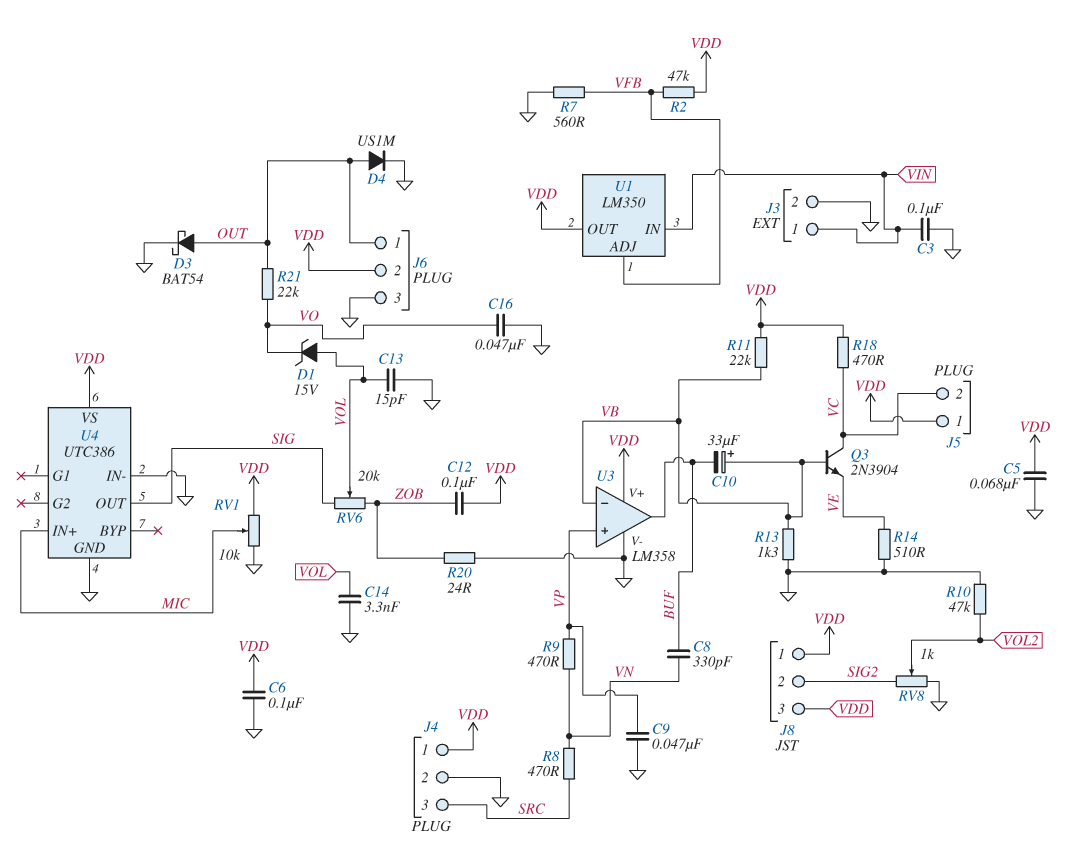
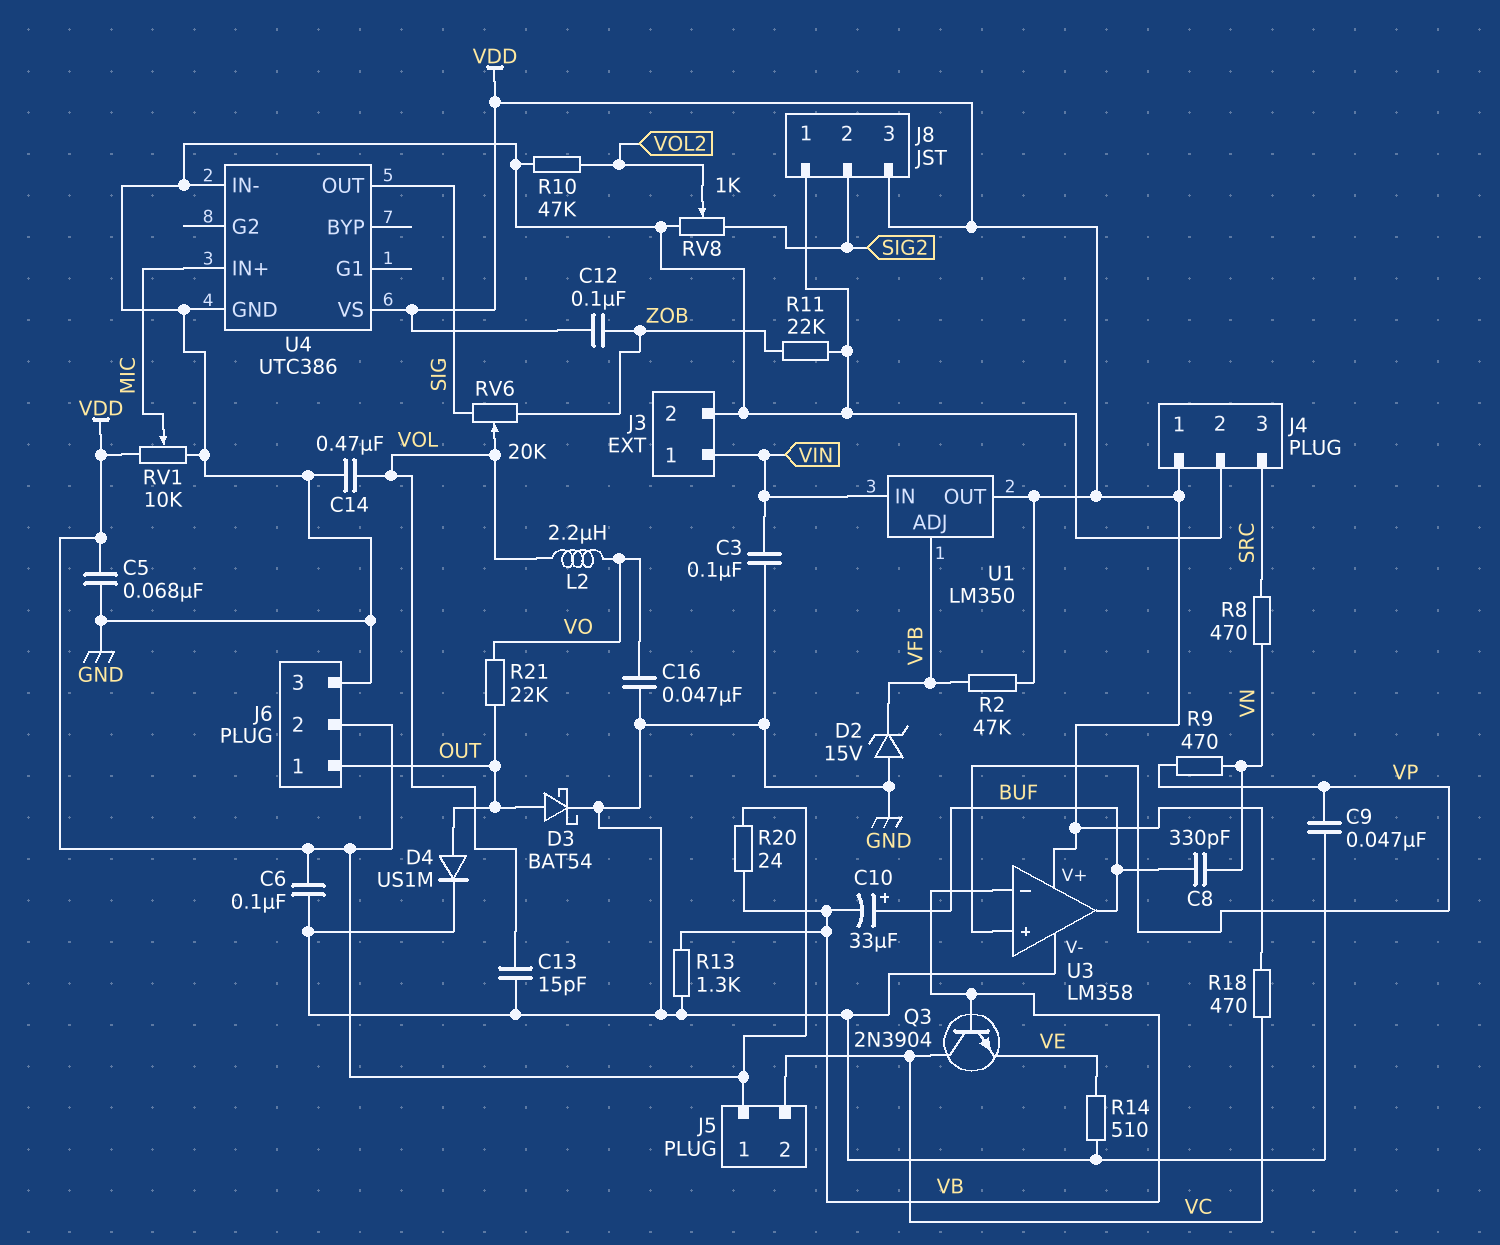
C10: 33uF (plus VB, minus BUF) -> 33uF (plus BUF, minus VB)
C14: 3.3nF (GND, VOL) -> 470nF (GND, VOL)
D1: zener 15V (A VOL, K VO) -> none
D2: none -> zener 15V (A GND, K VFB)
J8 pin 1: VDD -> GND
L2: none -> 2.2uH (VO, VOL)
R7: 560 (GND, VFB) -> none
R11: 22k (VB, VDD) -> 22k (GND, ZOB)
R20: 24 (GND, ZOB) -> 24 (VB, VDD)

